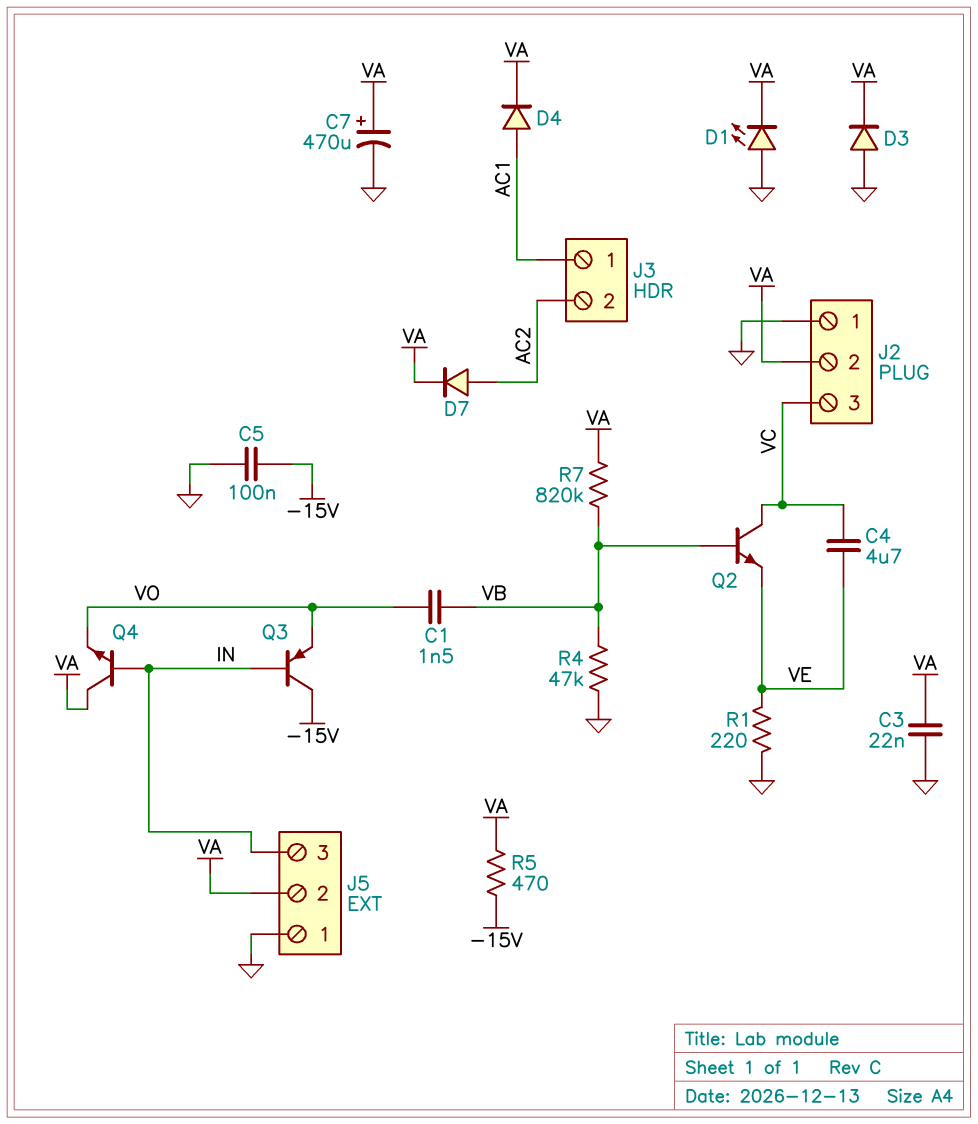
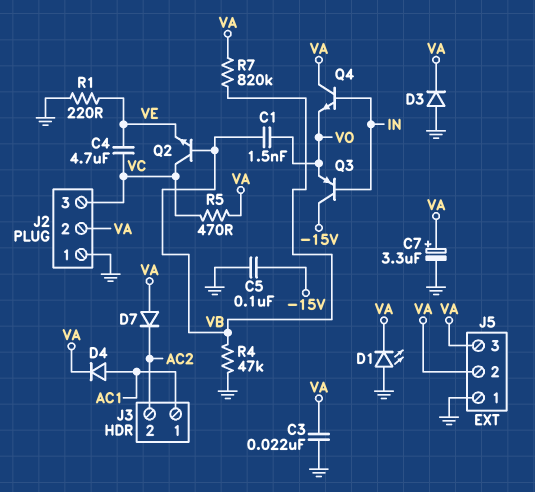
C7: 470uF (plus VA, minus GND) -> 3.3uF (plus VA, minus GND)
D7: diode (A AC2, K VA) -> diode (A VA, K AC2)
J5 pin 3: IN -> VA
R5: 470 (-15V, VA) -> 470 (VA, VC)

